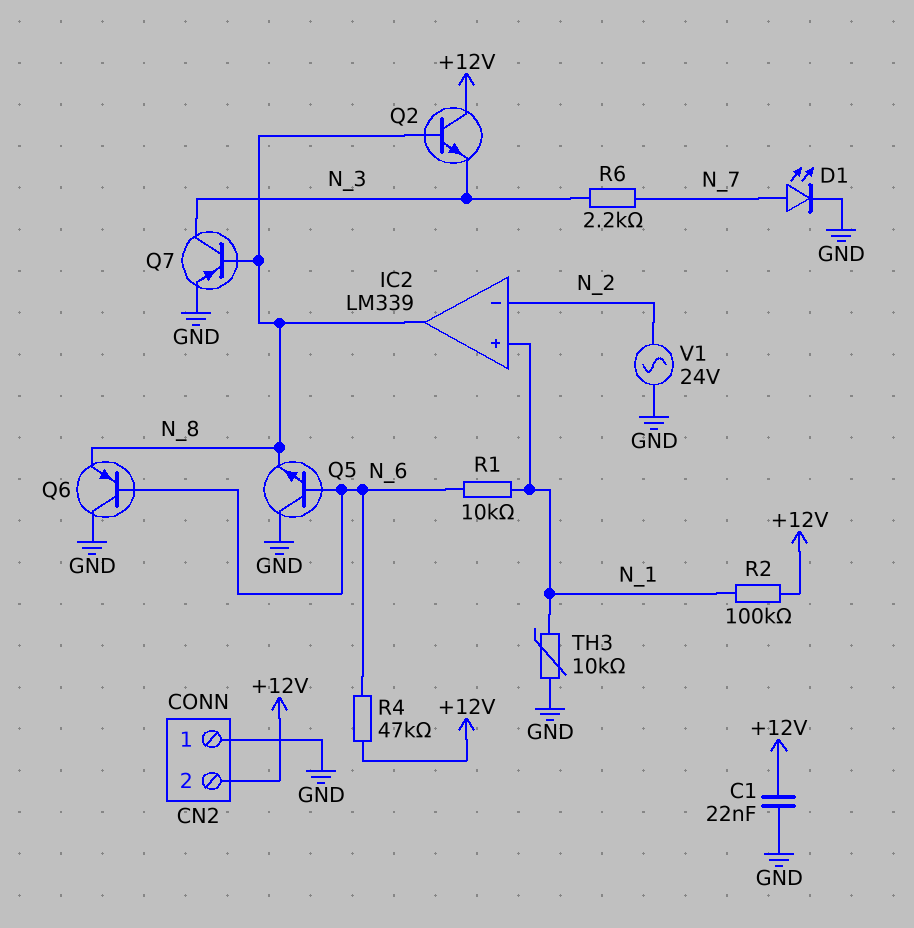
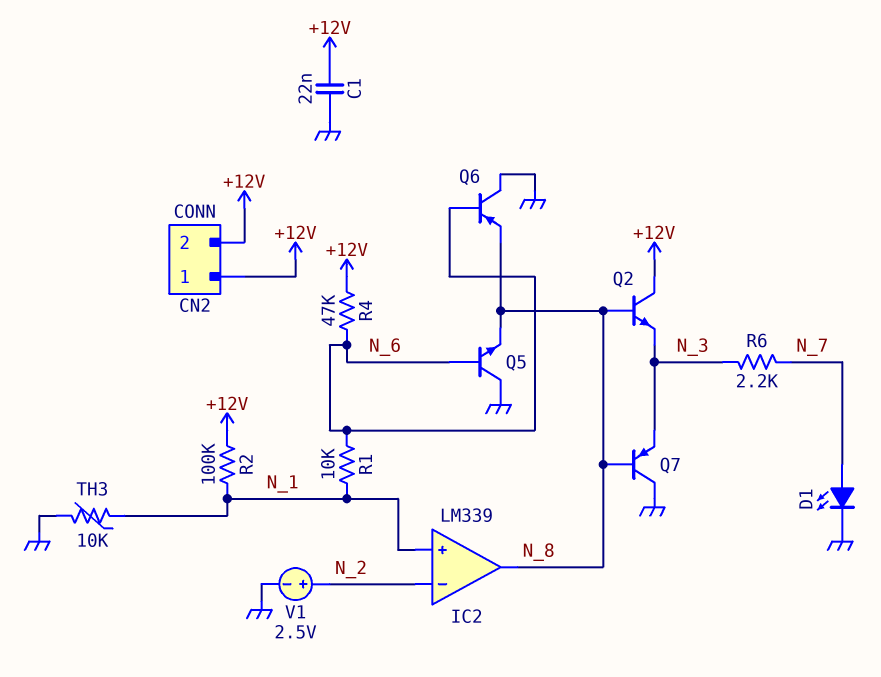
CN2 pin 1: GND -> +12V
Q7: PNP (B N_8, C N_3, E GND) -> PNP (B N_8, C GND, E N_3)
V1: AC 24V (GND, N_2) -> 2.5V (plus N_2, minus GND)

